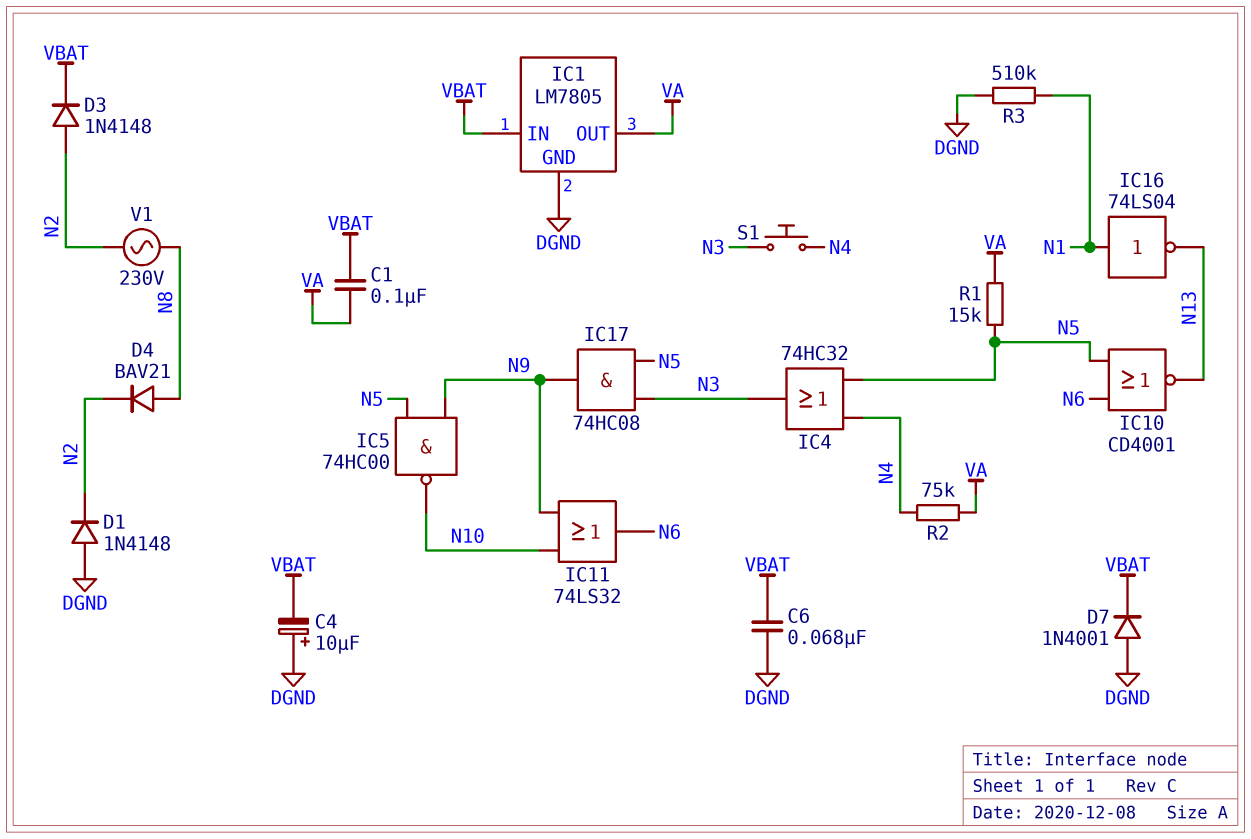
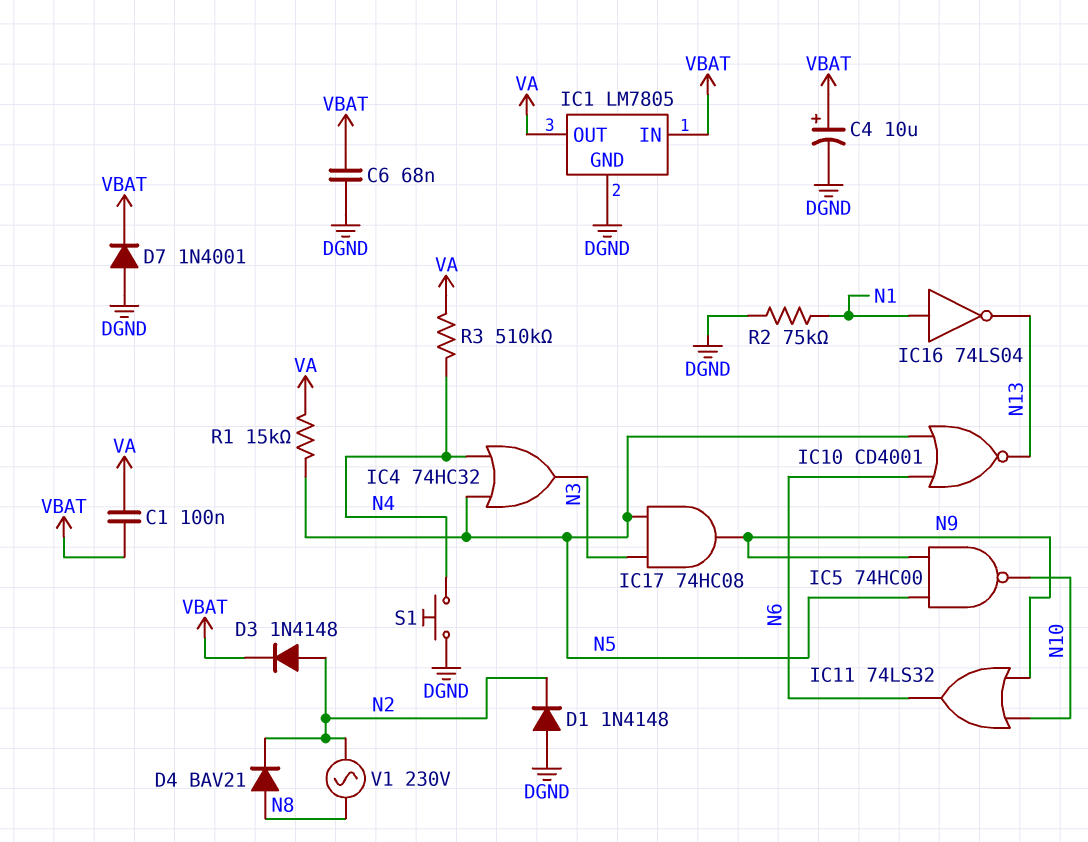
C4: 10uF (plus DGND, minus VBAT) -> 10uF (plus VBAT, minus DGND)
R2: 75k (N4, VA) -> 75k (DGND, N1)
R3: 510k (DGND, N1) -> 510k (N4, VA)
S1: button (N3, N4) -> button (DGND, N4)

